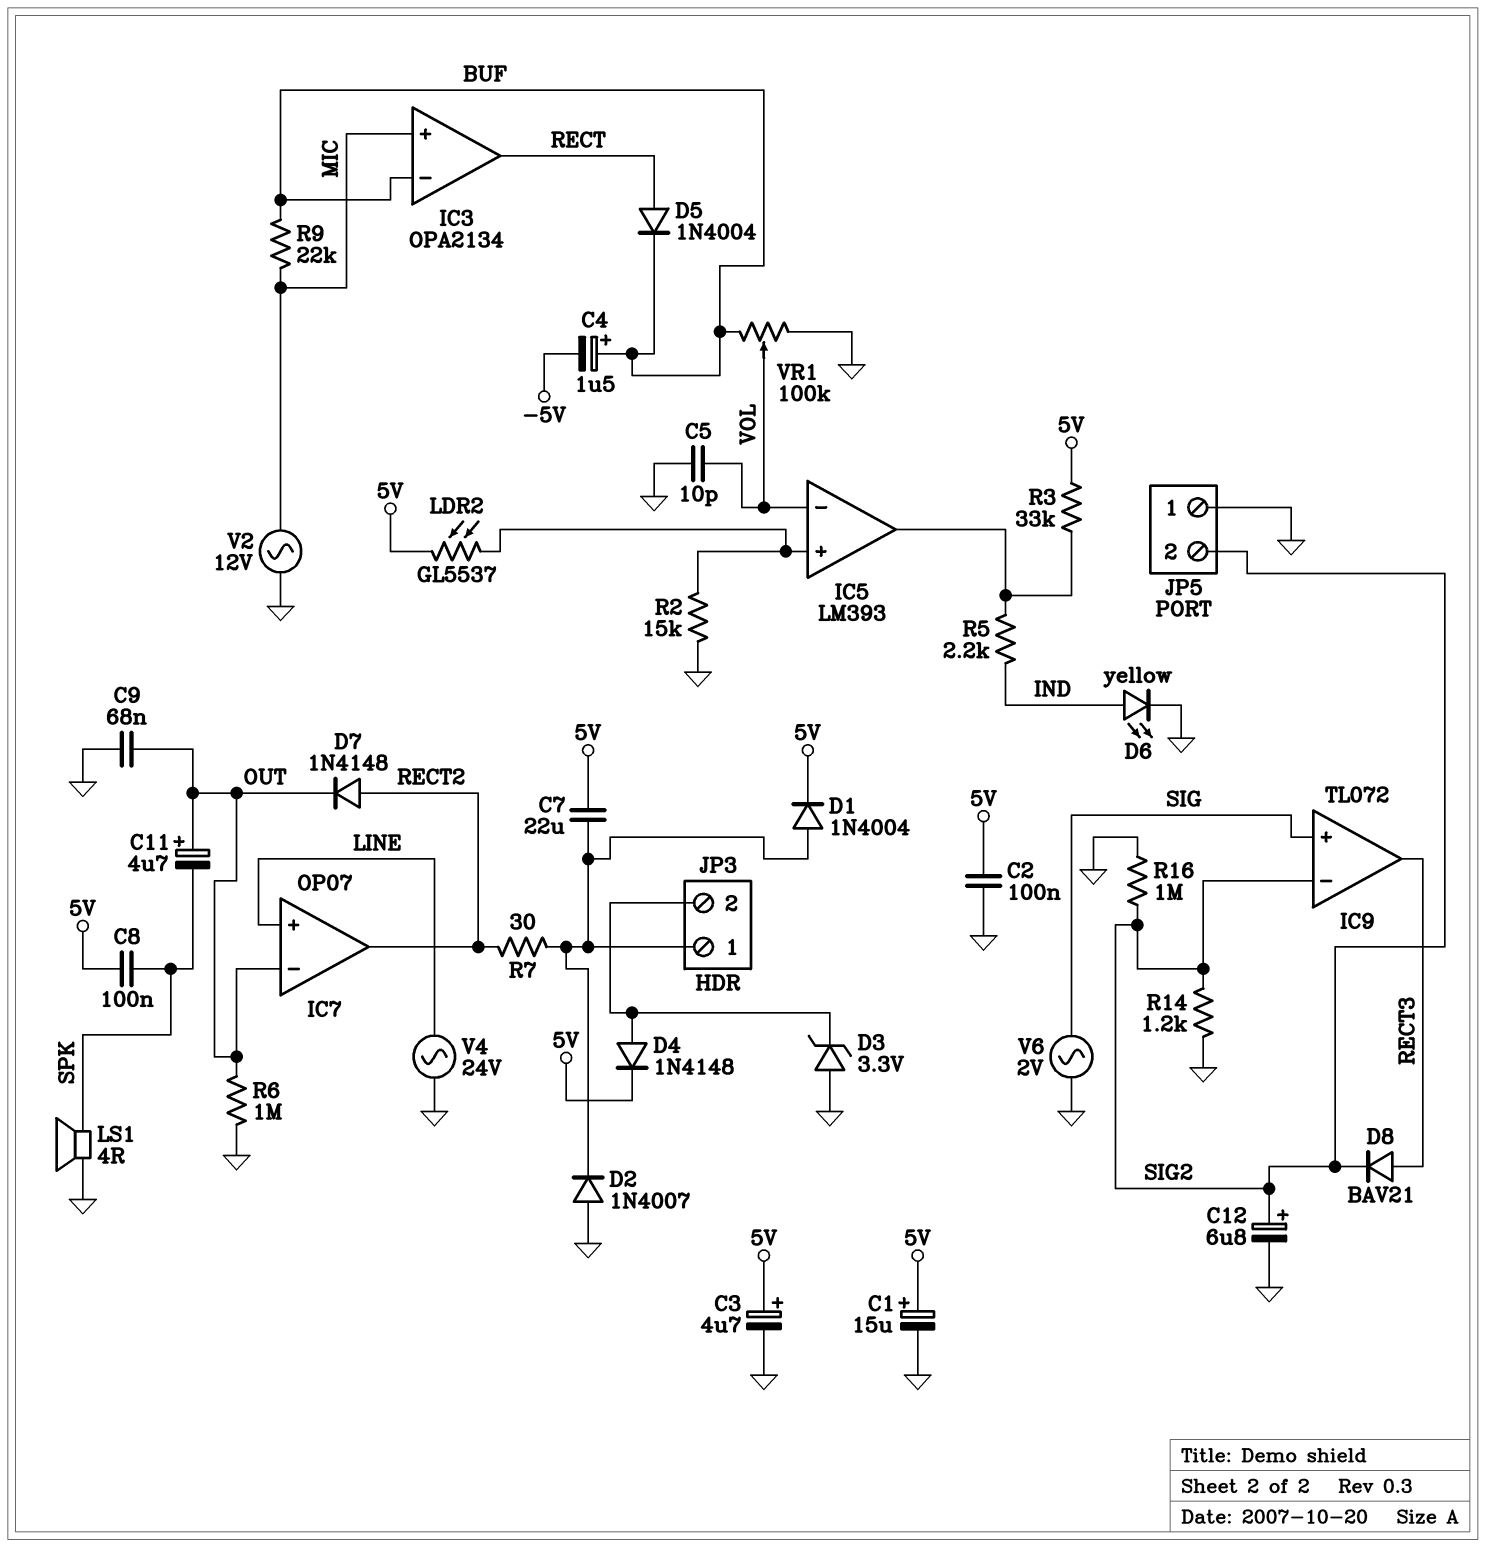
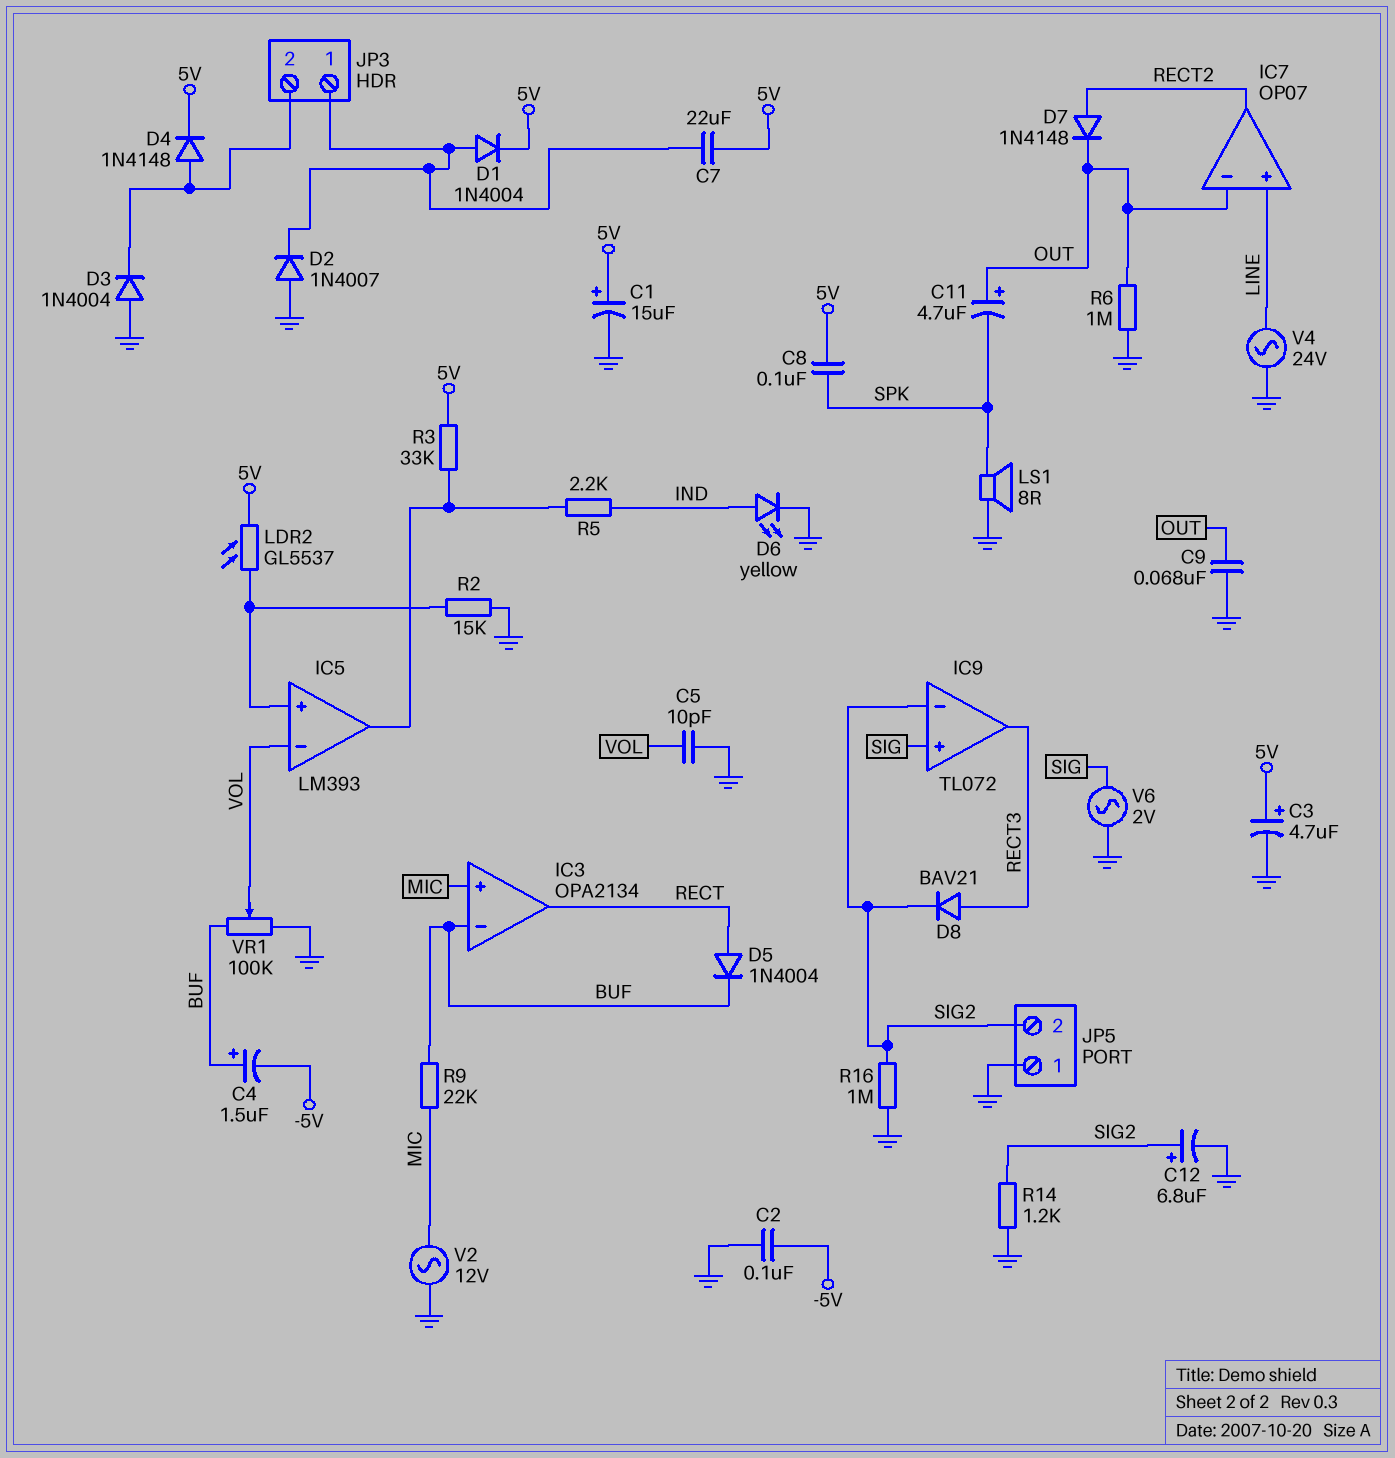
C2: 100nF (5V, GND) -> 100nF (-5V, GND)
D3: zener 3.3V (A GND, K JP3/2) -> diode 1N4004 (A GND, K JP3/2)
LS1: speaker 4R (GND, SPK) -> speaker 8R (GND, SPK)
R7: 30 (JP3/1, RECT2) -> none

